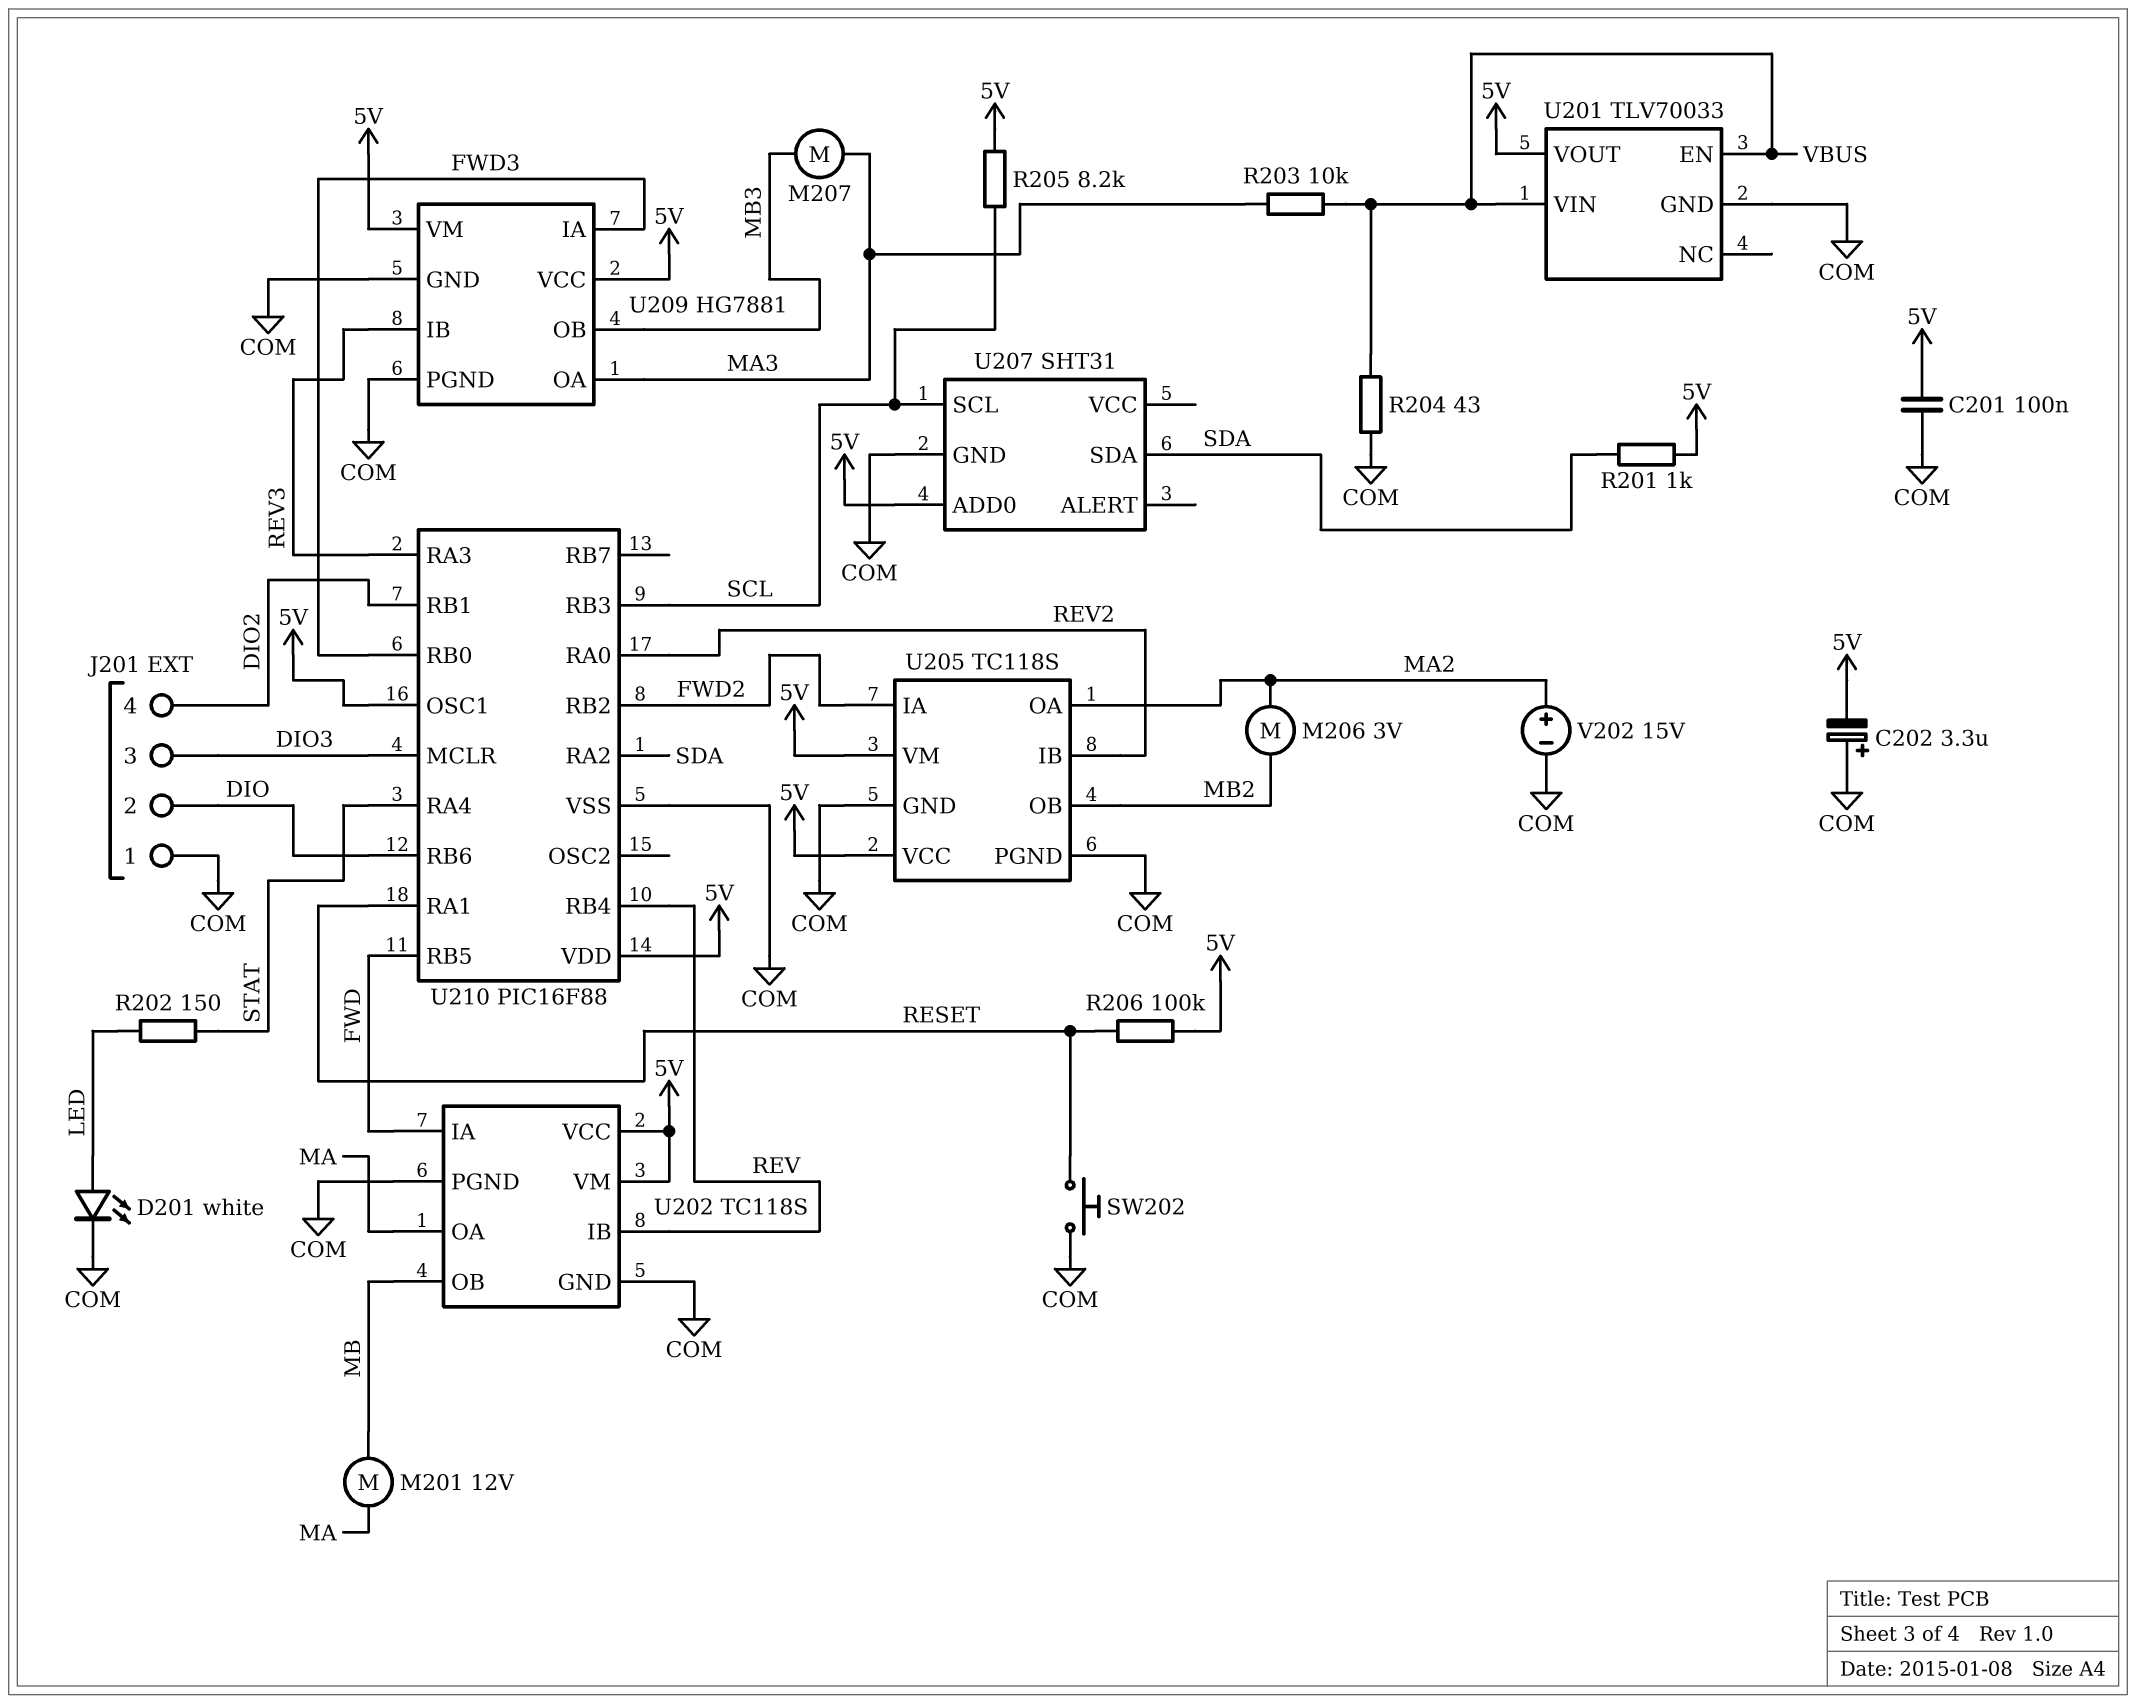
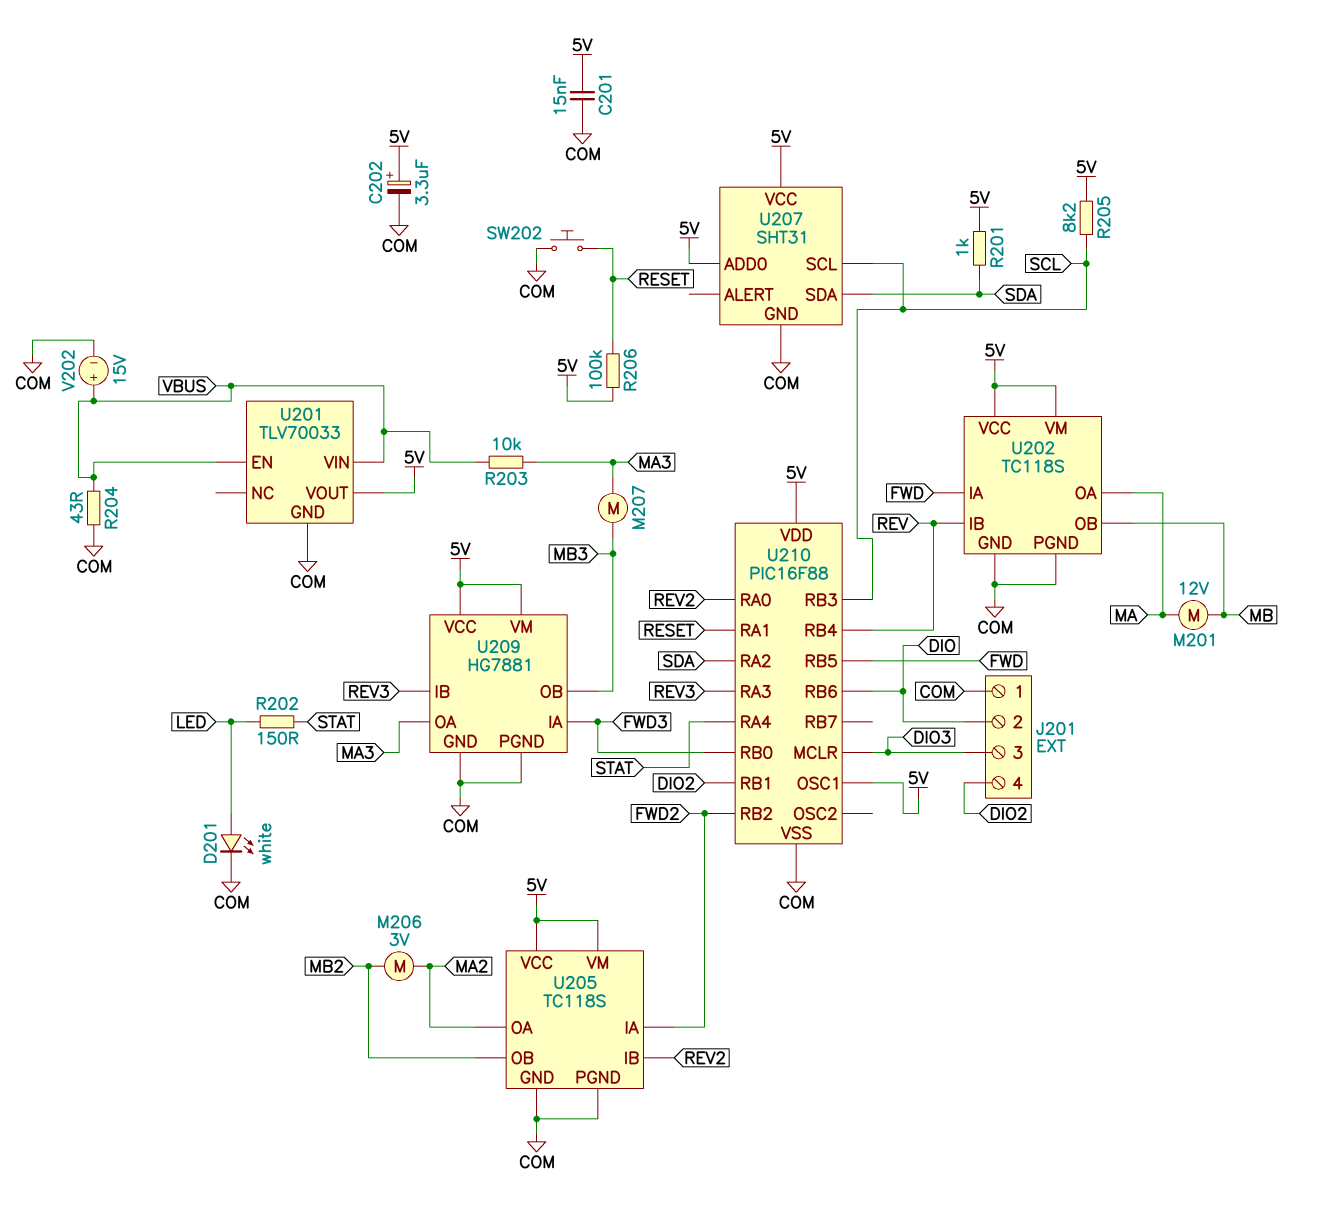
C201: 100nF (5V, COM) -> 15nF (5V, COM)
C202: 3.3uF (plus COM, minus 5V) -> 3.3uF (plus 5V, minus COM)
U207 pin VCC: none -> 5V
V202: 15V (plus MA2, minus COM) -> 15V (plus VBUS, minus COM)

